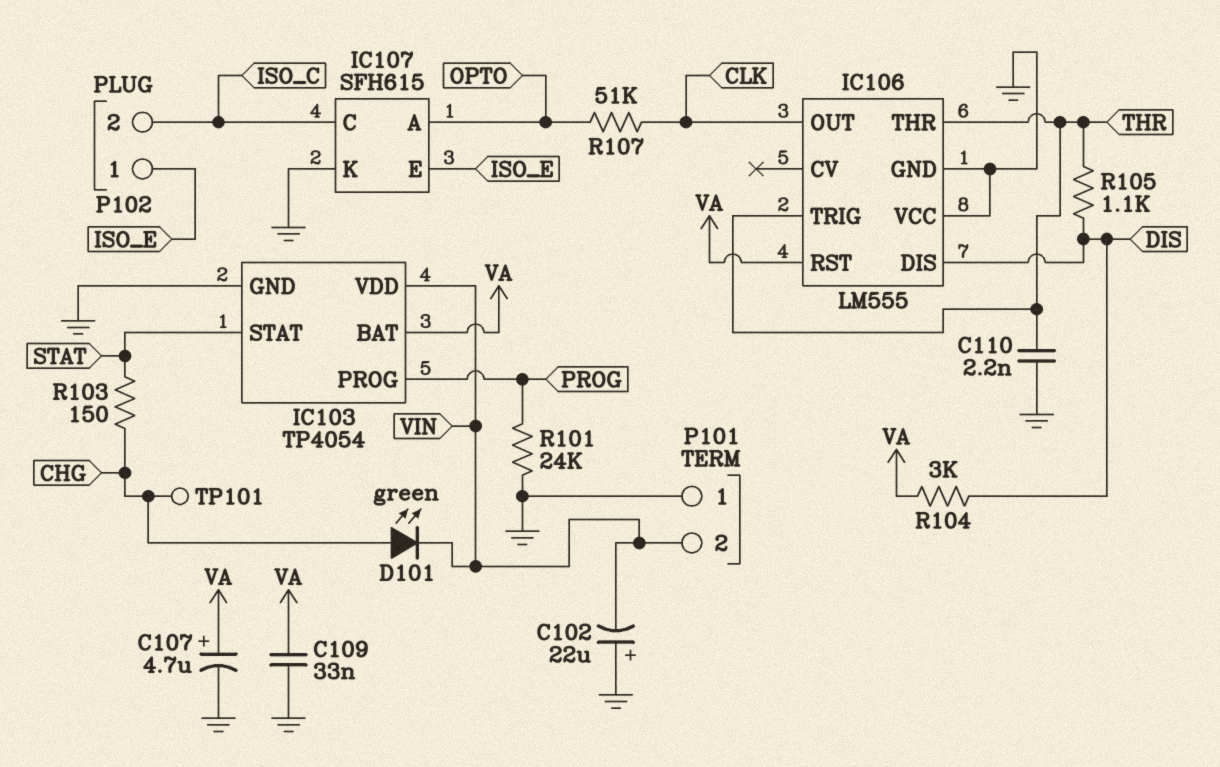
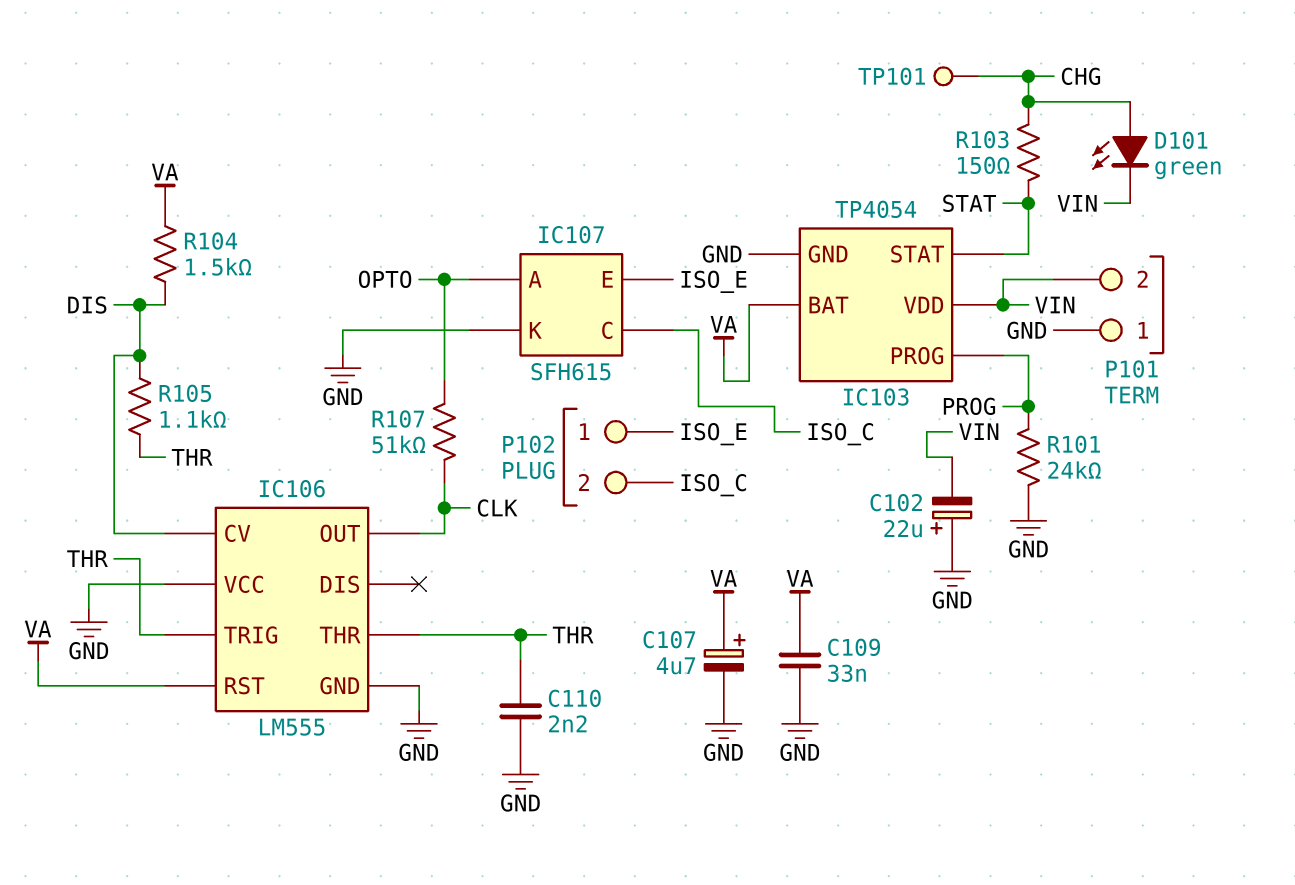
IC106 pin CV: none -> DIS
IC106 pin DIS: DIS -> none
R104: 3k (DIS, VA) -> 1.5k (DIS, VA)

